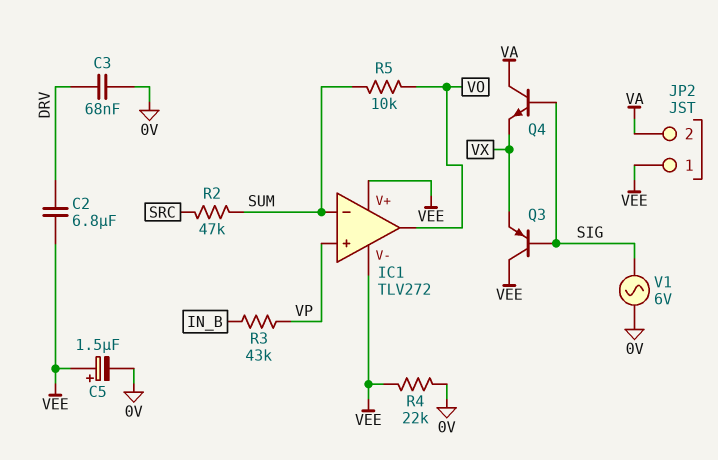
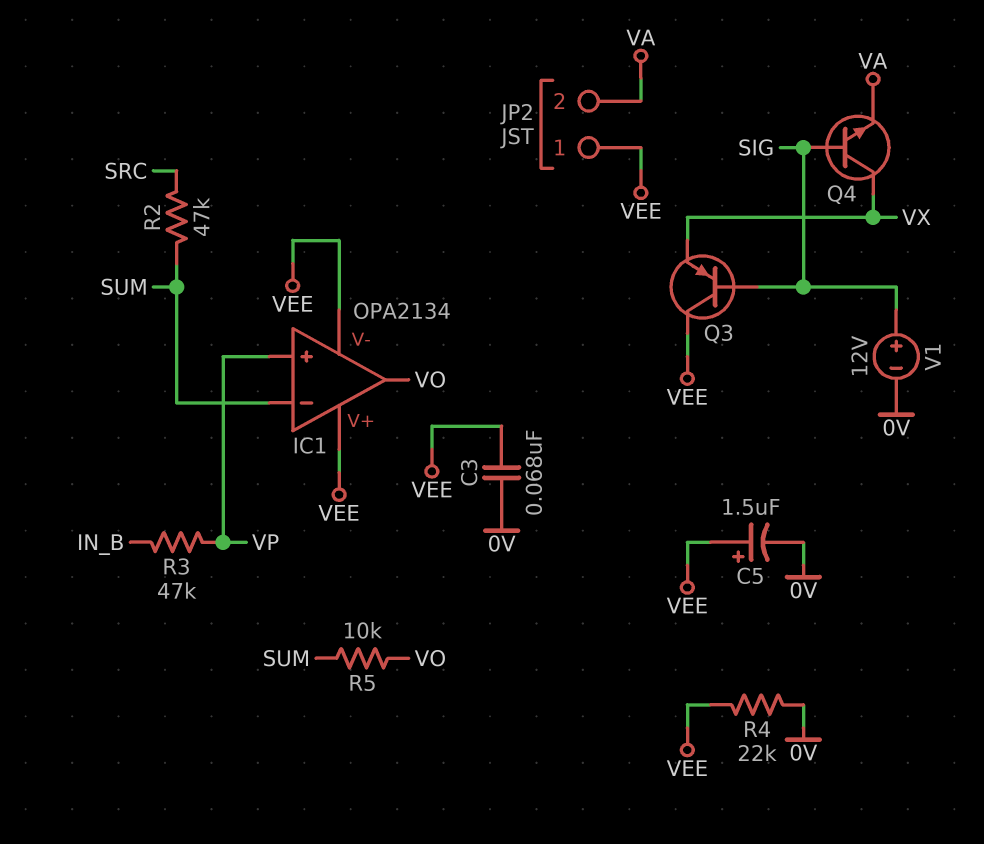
C2: 6.8uF (DRV, VEE) -> none
C3: 68nF (0V, DRV) -> 68nF (0V, VEE)
IC1: TLV272 -> OPA2134
Q4: NPN (B SIG, C VA, E VX) -> NPN (B SIG, C VX, E VA)
R3: 43k (IN_B, VP) -> 47k (IN_B, VP)
V1: AC 6V (0V, SIG) -> 12V (plus SIG, minus 0V)

